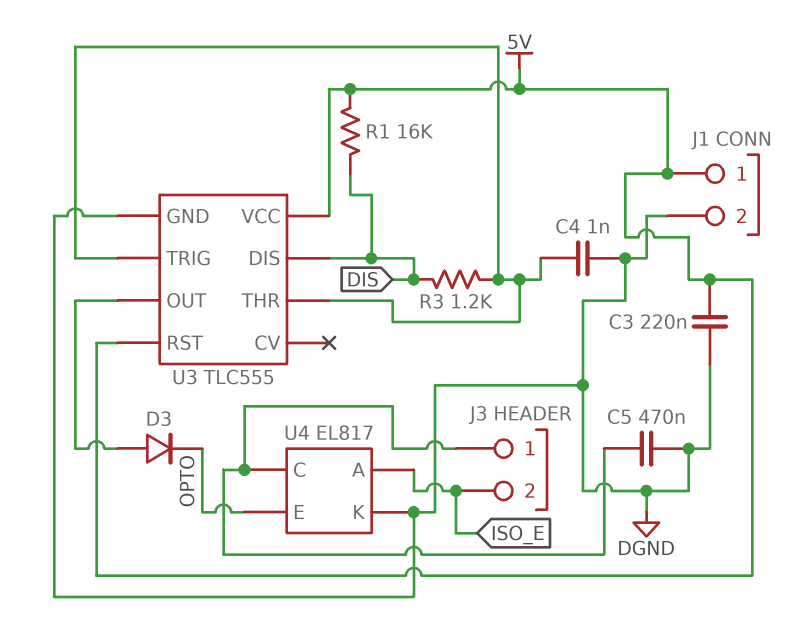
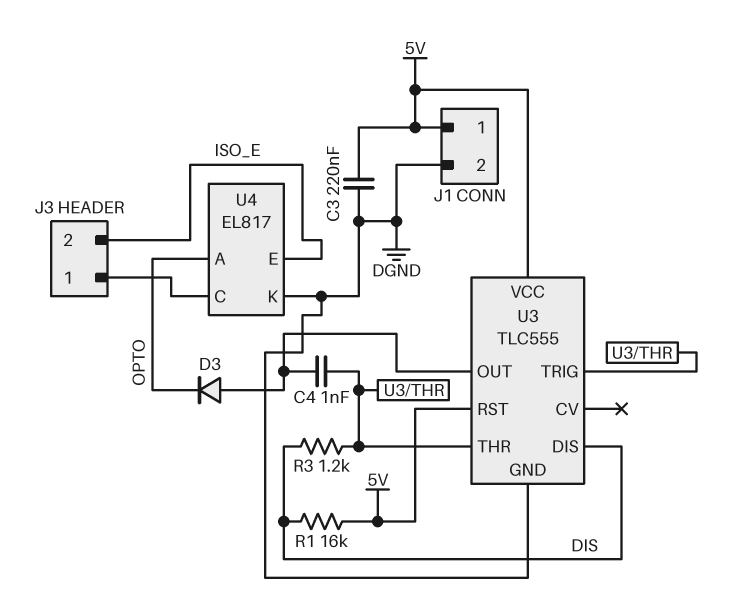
C4: 1nF (DGND, U3/THR) -> 1nF (U3/OUT, U3/THR)
C5: 470nF (DGND, J3/1) -> none
U4 pin A: ISO_E -> OPTO
U4 pin E: OPTO -> ISO_E

